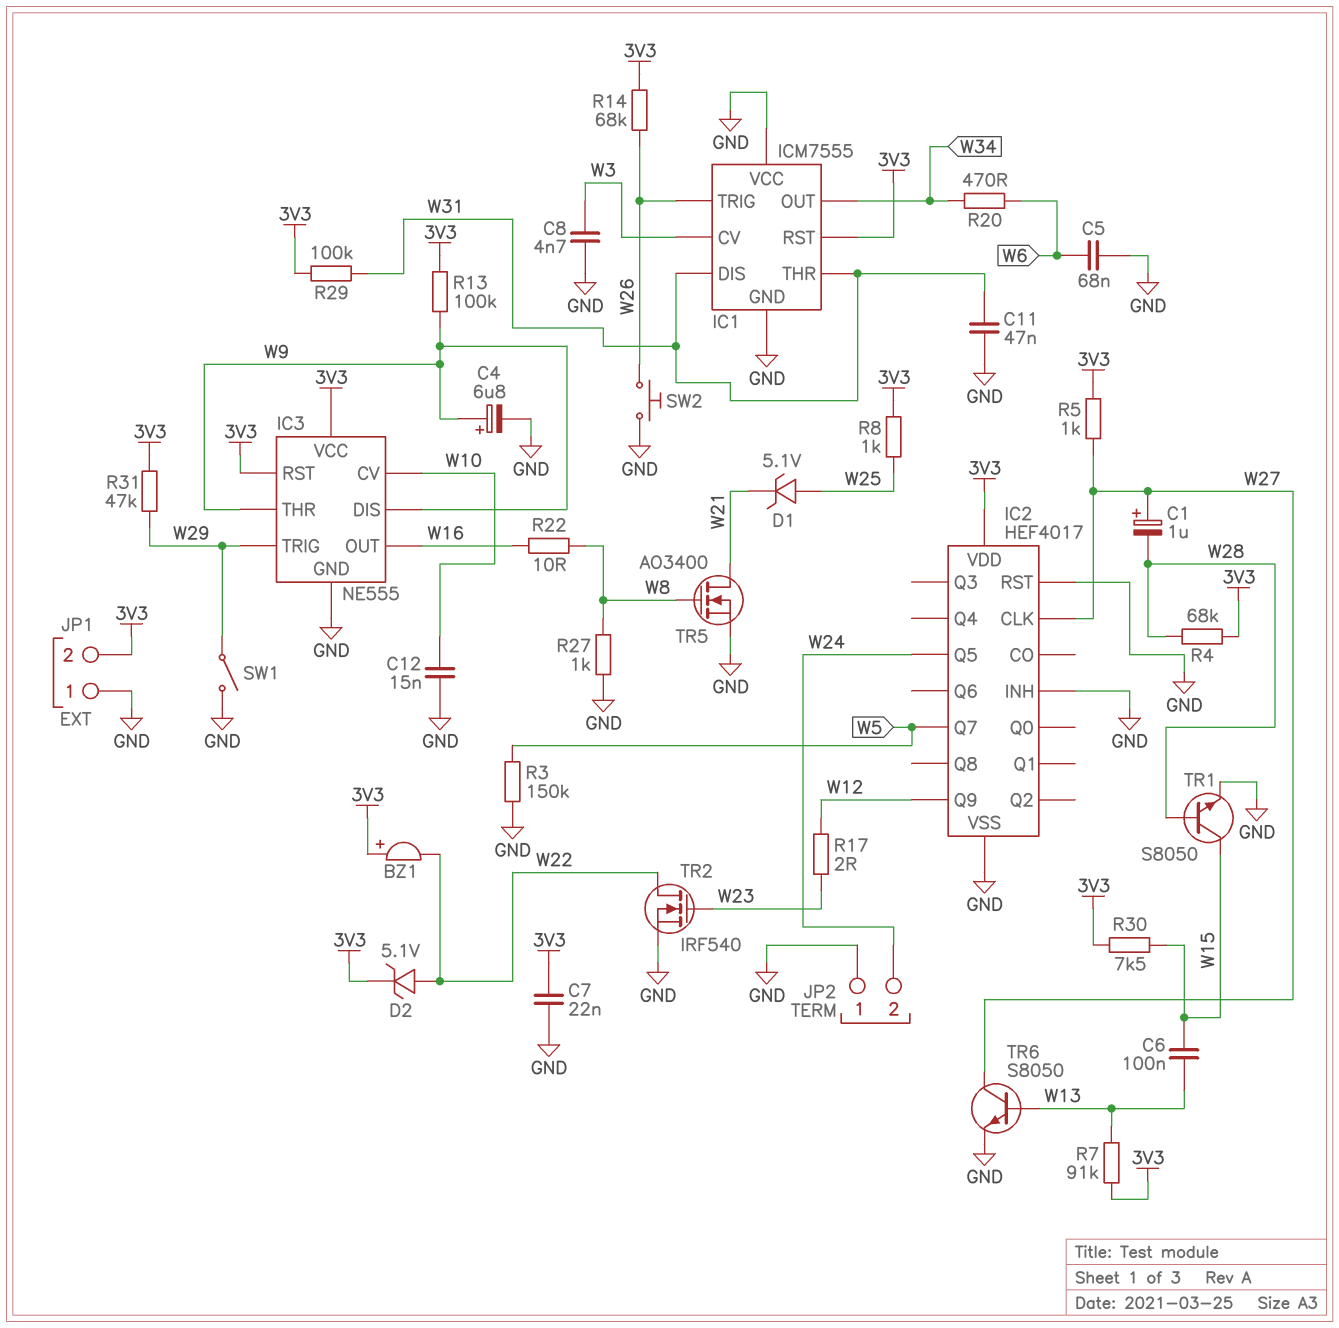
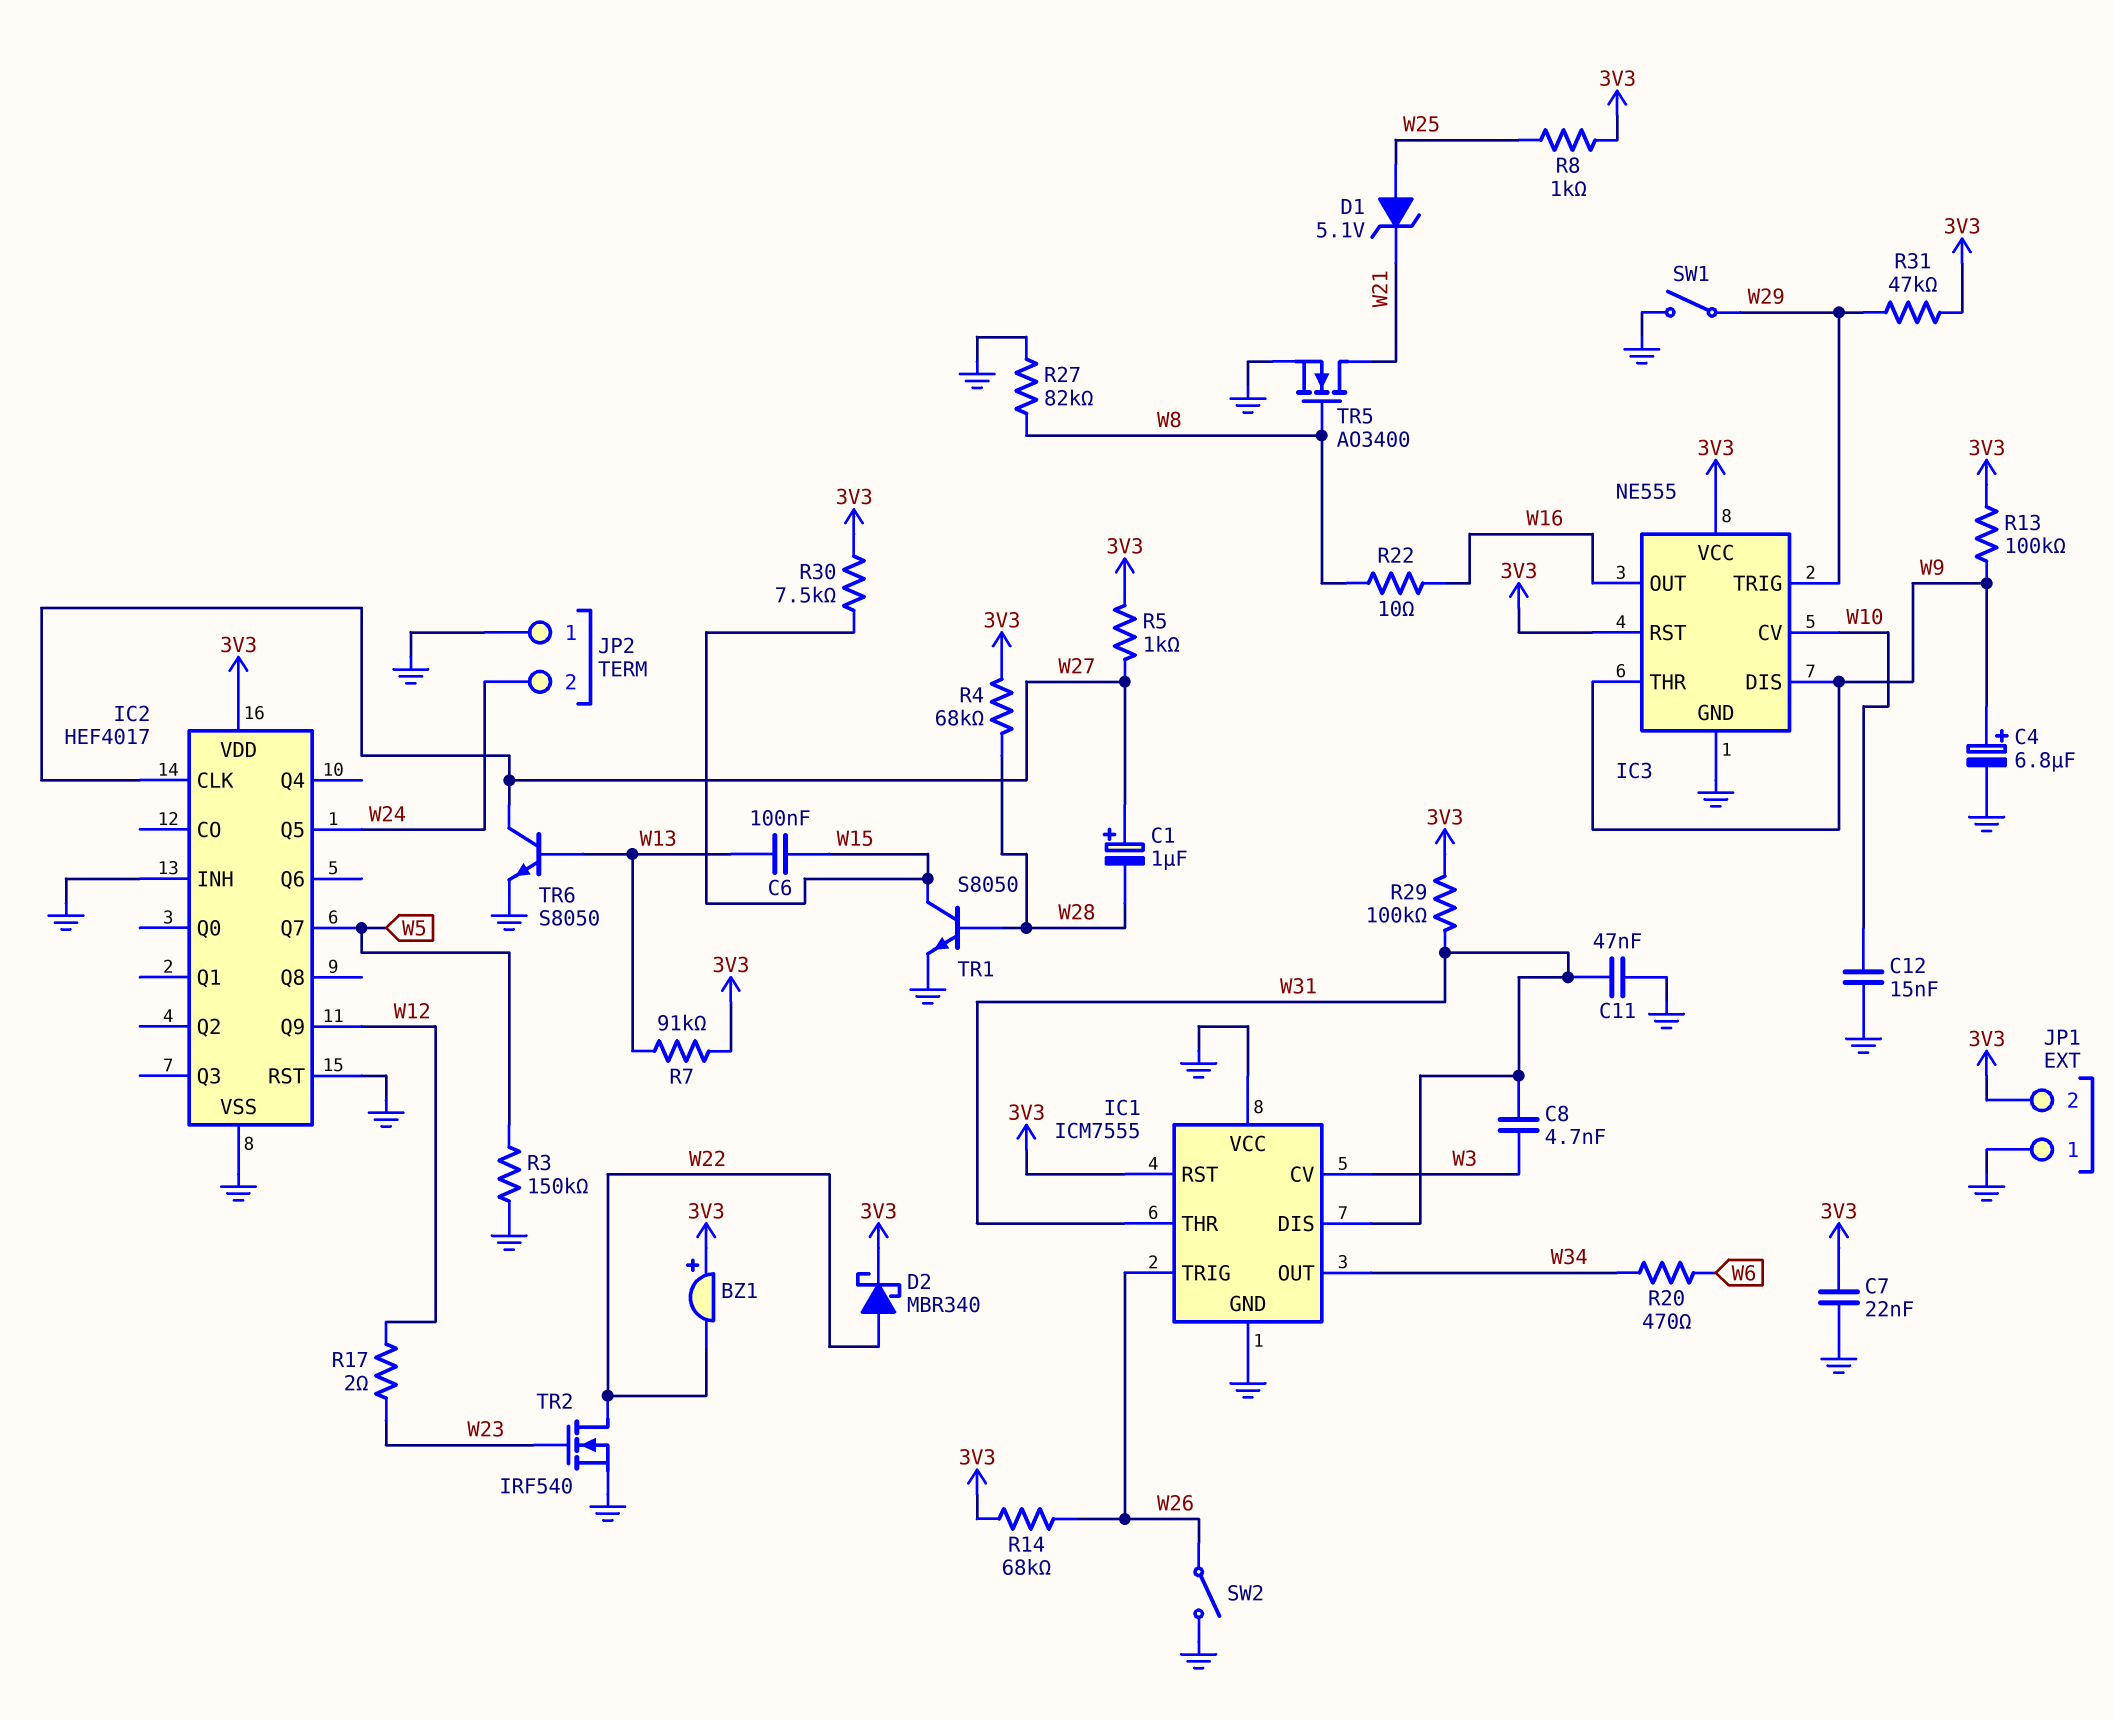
C5: 68nF (GND, W6) -> none
C8: 4.7nF (GND, W3) -> 4.7nF (W3, W31)
D2: zener 5.1V (A W22, K 3V3) -> schottky MBR340 (A W22, K 3V3)
R27: 1k (GND, W8) -> 82k (GND, W8)
SW2: button (GND, W26) -> switch (GND, W26)

